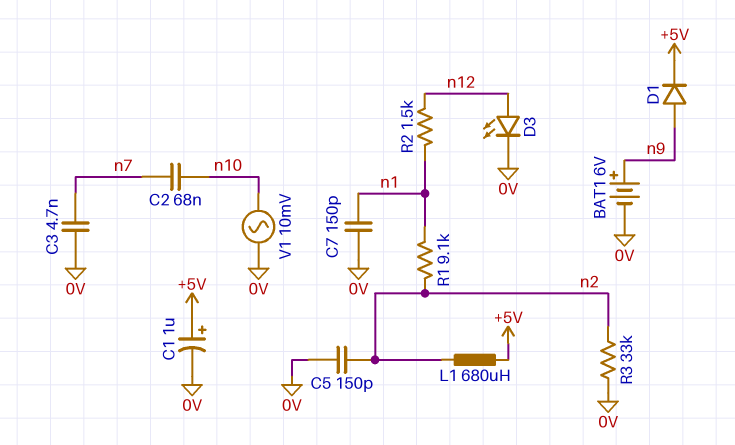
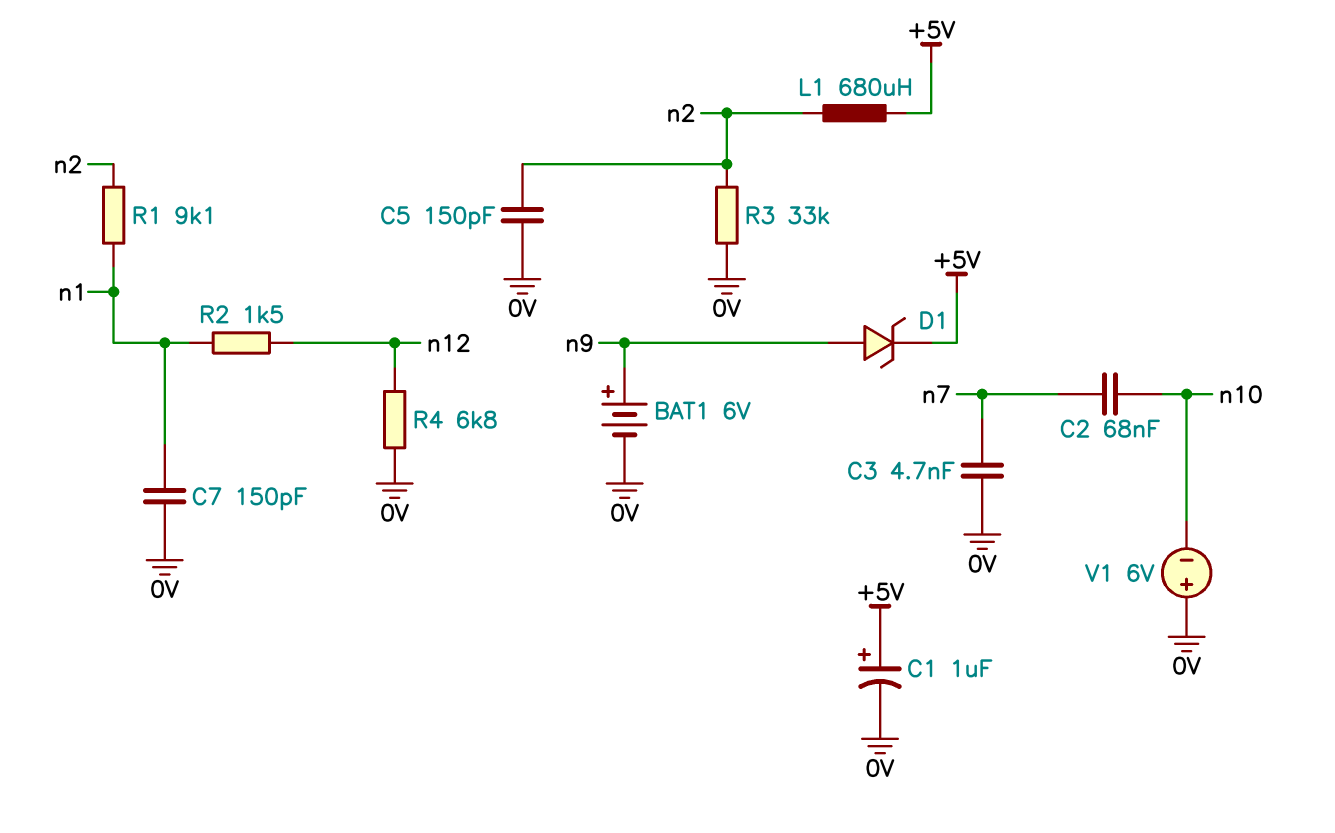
D1: diode (A n9, K +5V) -> zener (A n9, K +5V)
D3: LED (A n12, K 0V) -> none
R4: none -> 6.8k (0V, n12)
V1: AC 10mV (0V, n10) -> 6V (plus 0V, minus n10)

